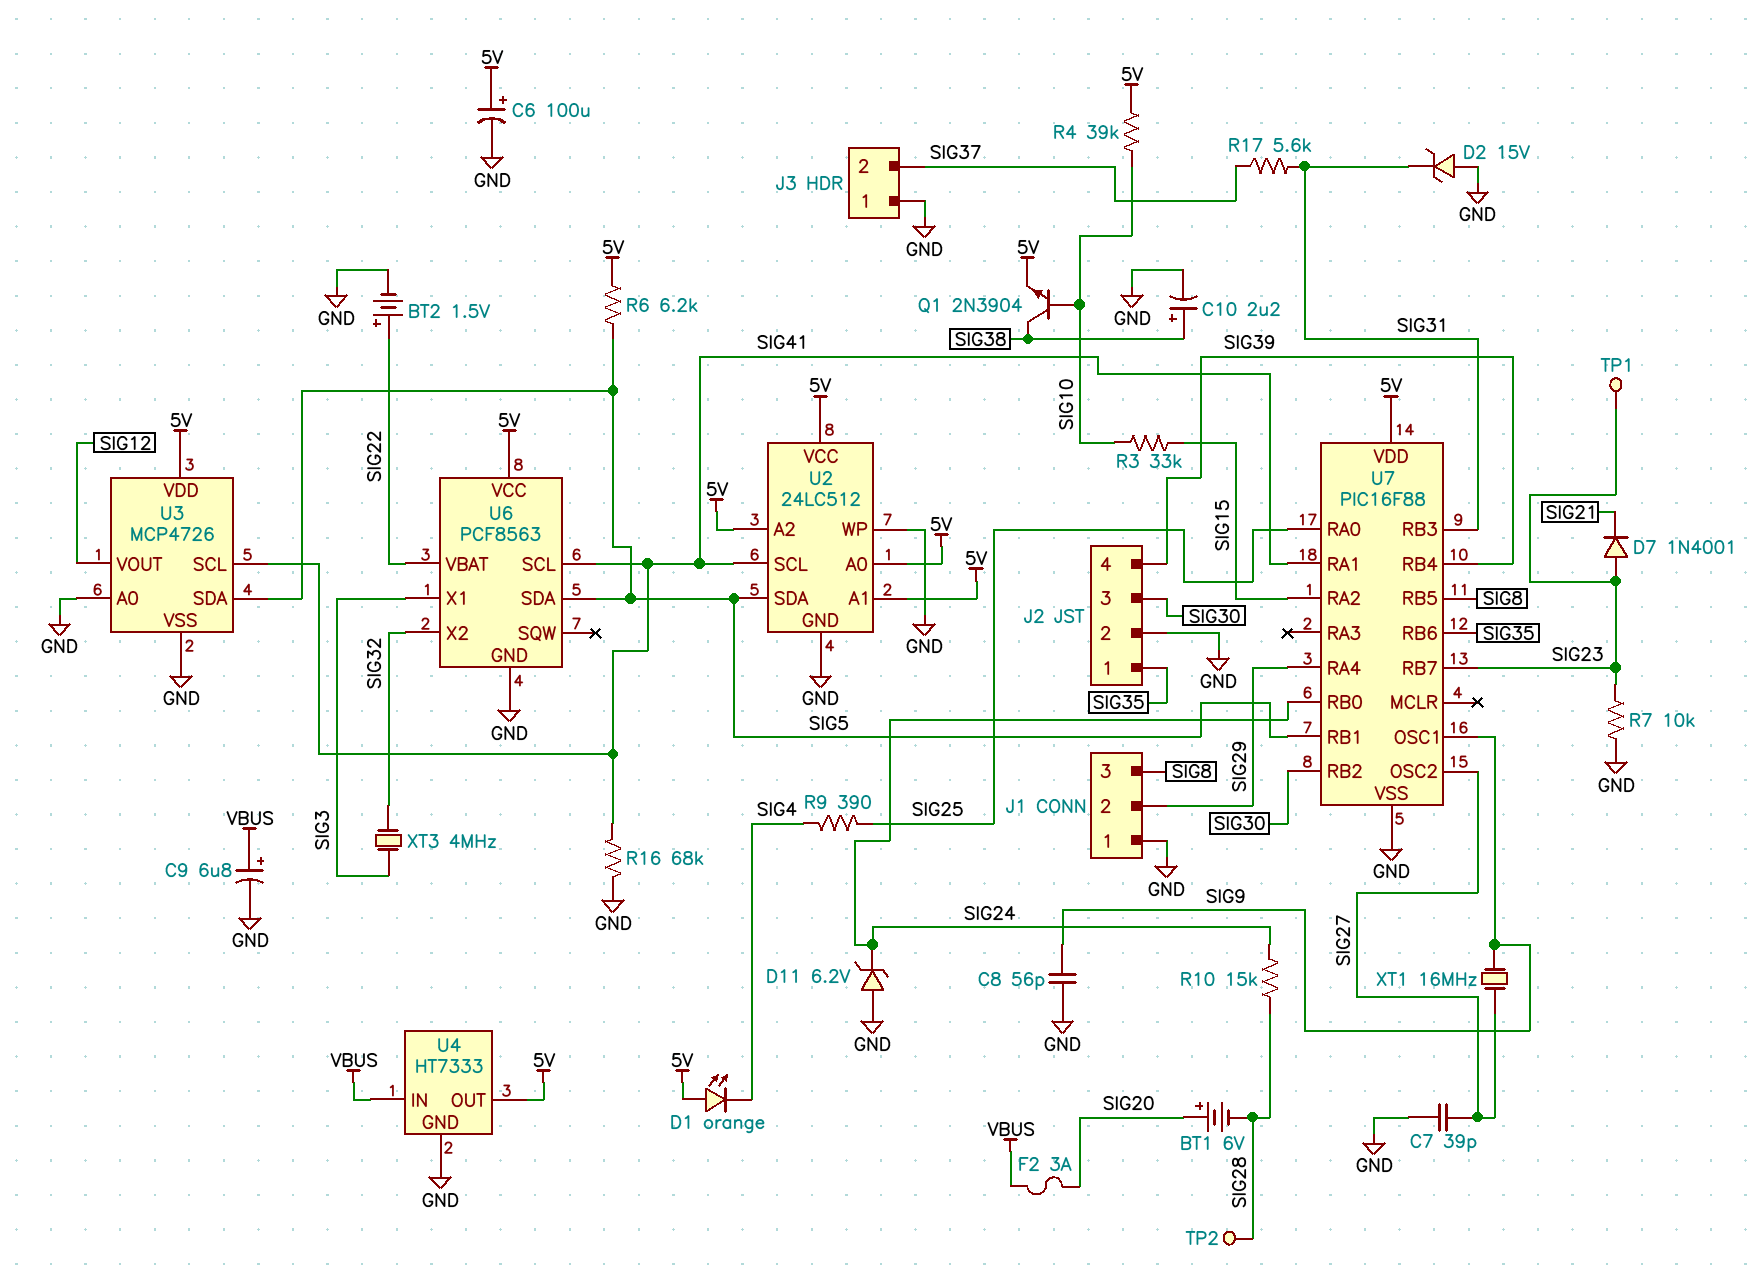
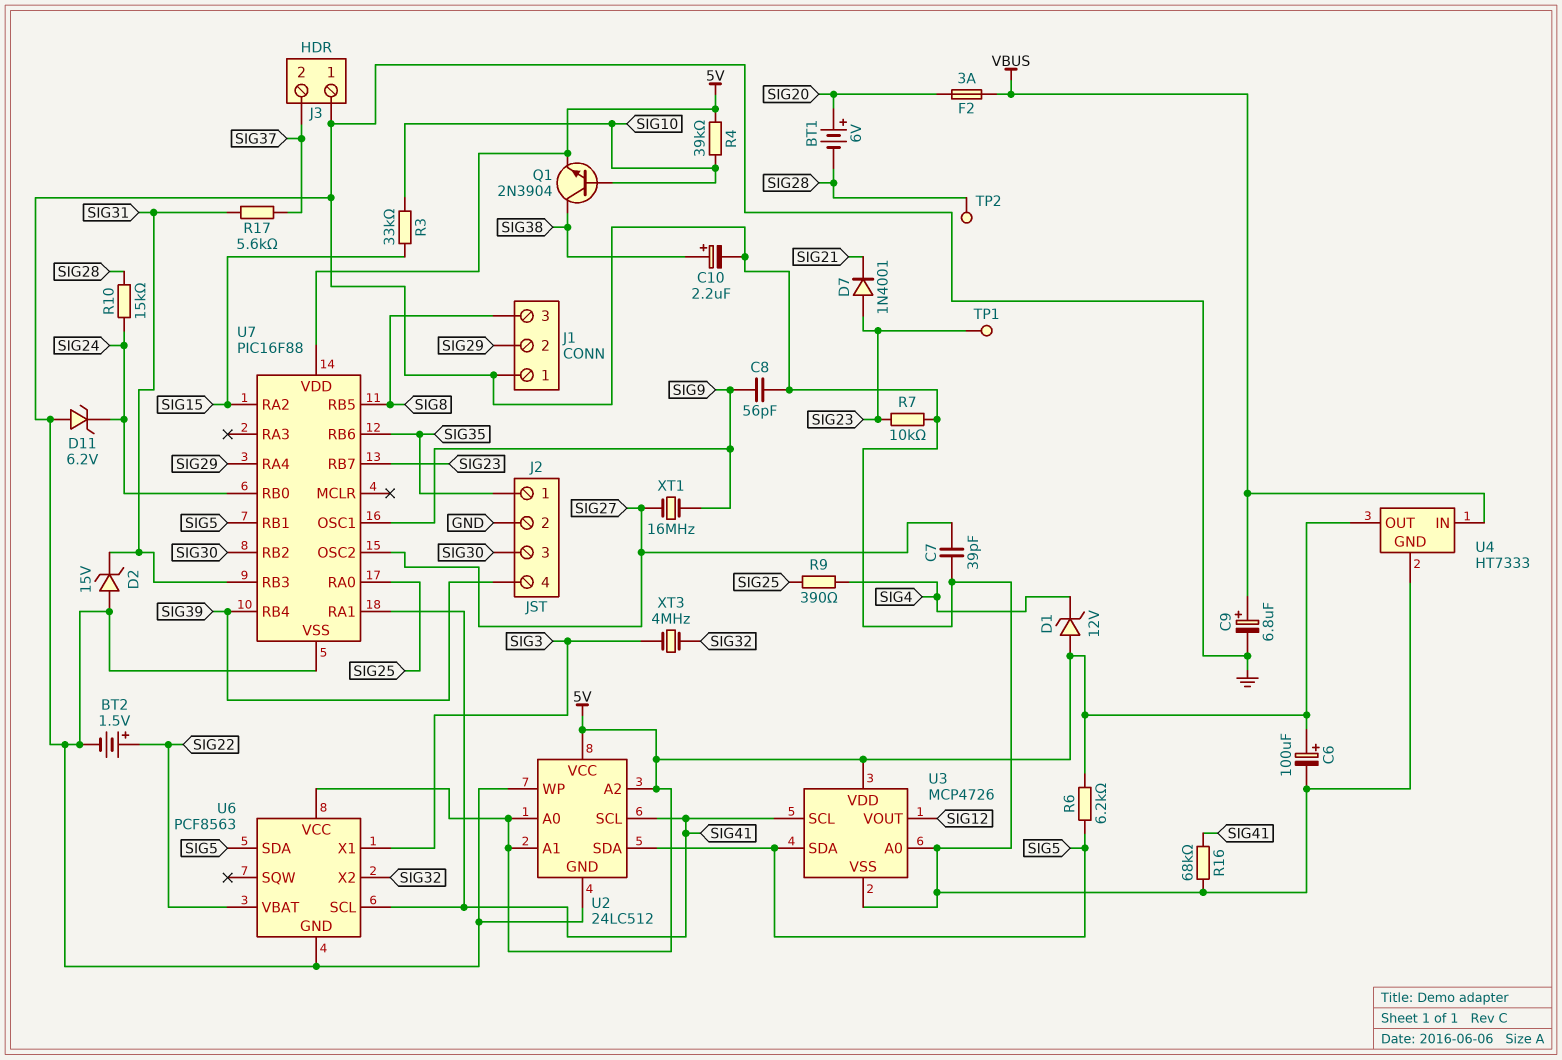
D1: LED orange (A 5V, K SIG4) -> zener 12V (A 5V, K SIG4)

